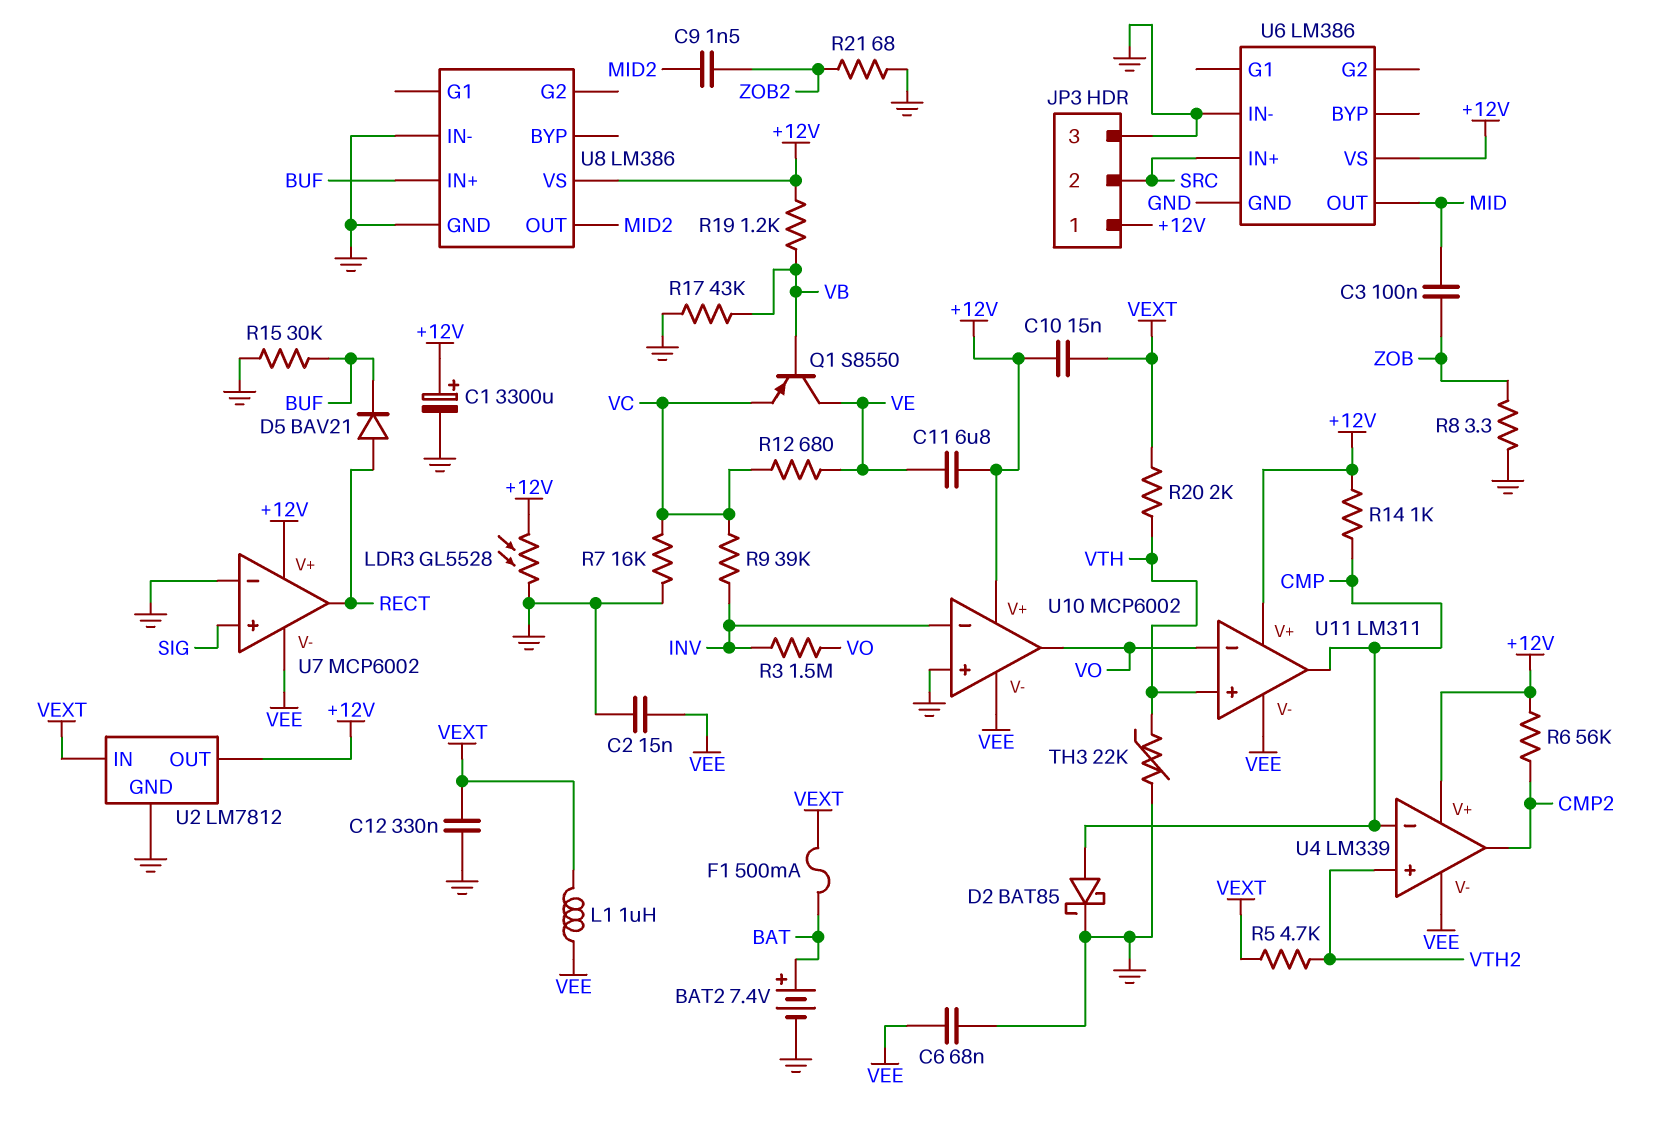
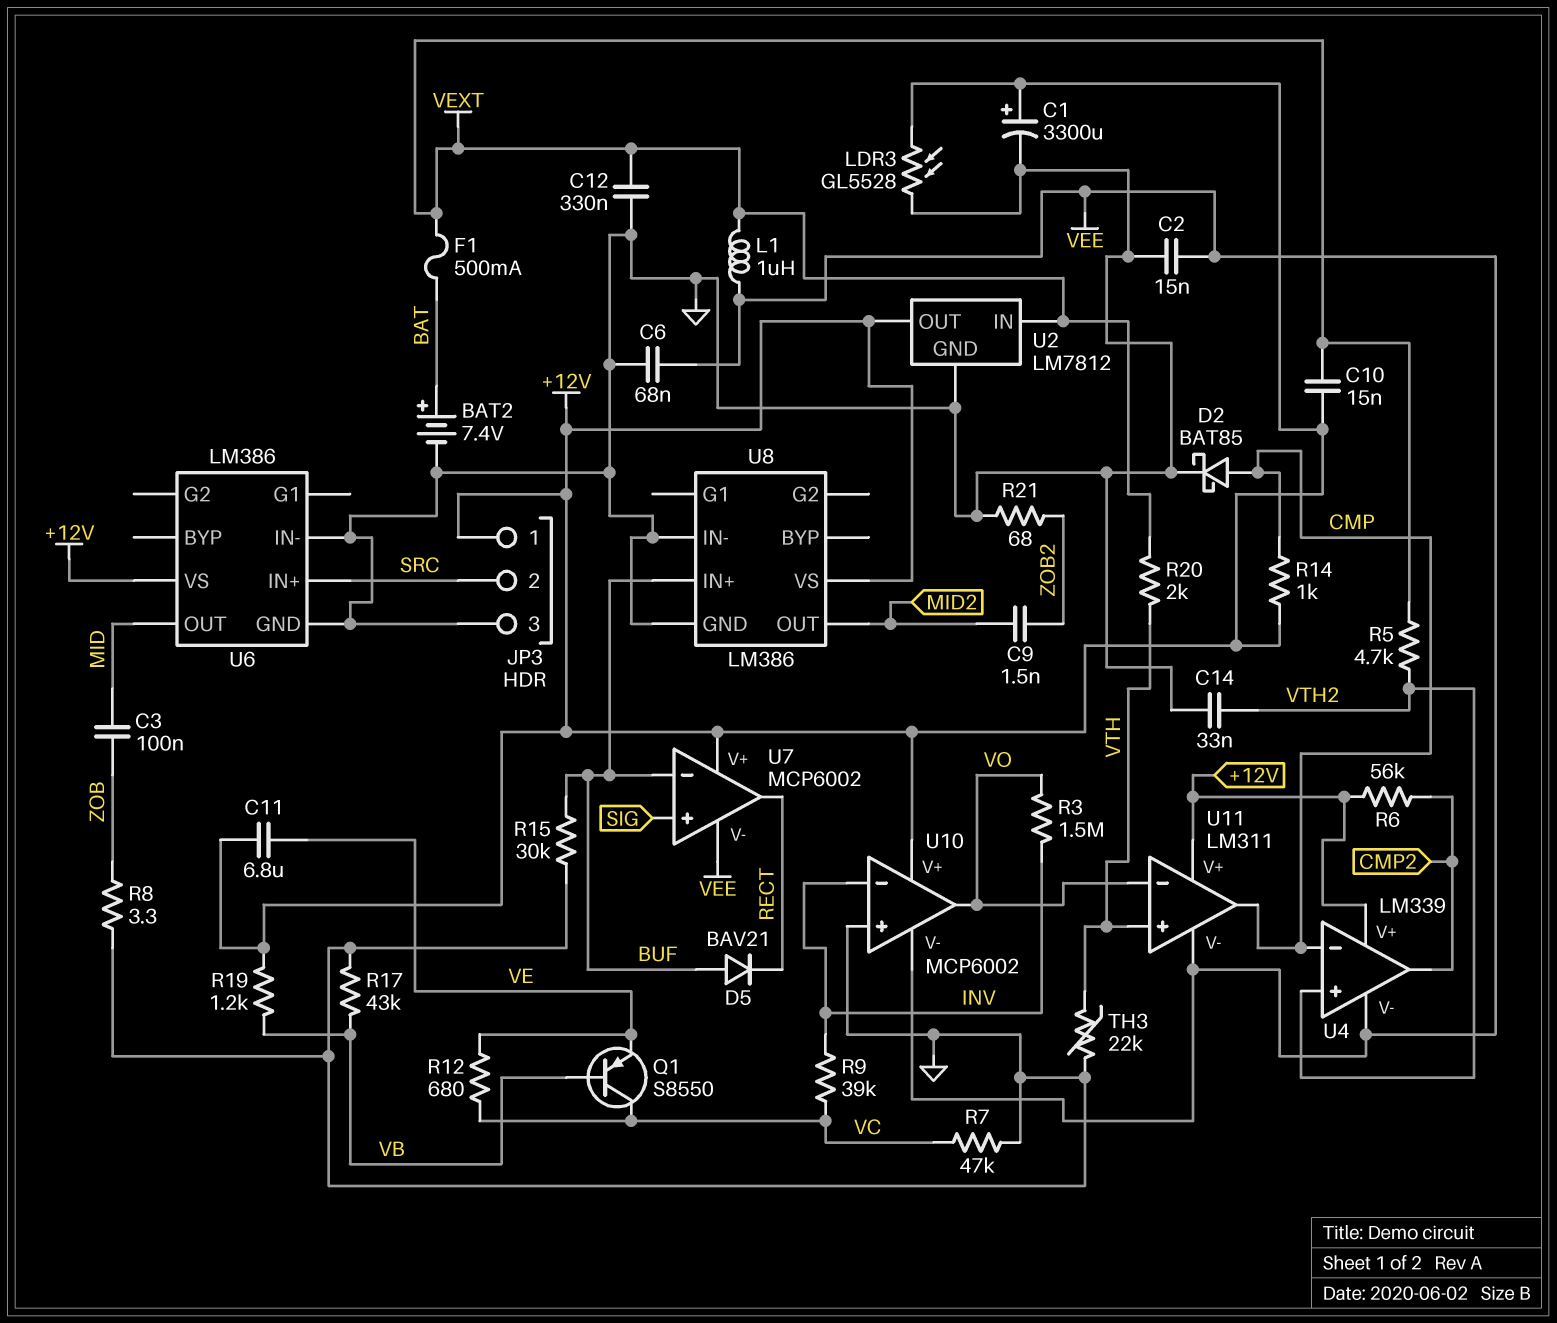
C14: none -> 33nF (GND, VTH2)
D5: diode BAV21 (A RECT, K BUF) -> diode BAV21 (A BUF, K RECT)
Q1: PNP S8550 (B VB, C VE, E VC) -> PNP S8550 (B VB, C VC, E VE)
R7: 16k (GND, VC) -> 47k (GND, VC)
U7 pin in-: GND -> BUF

